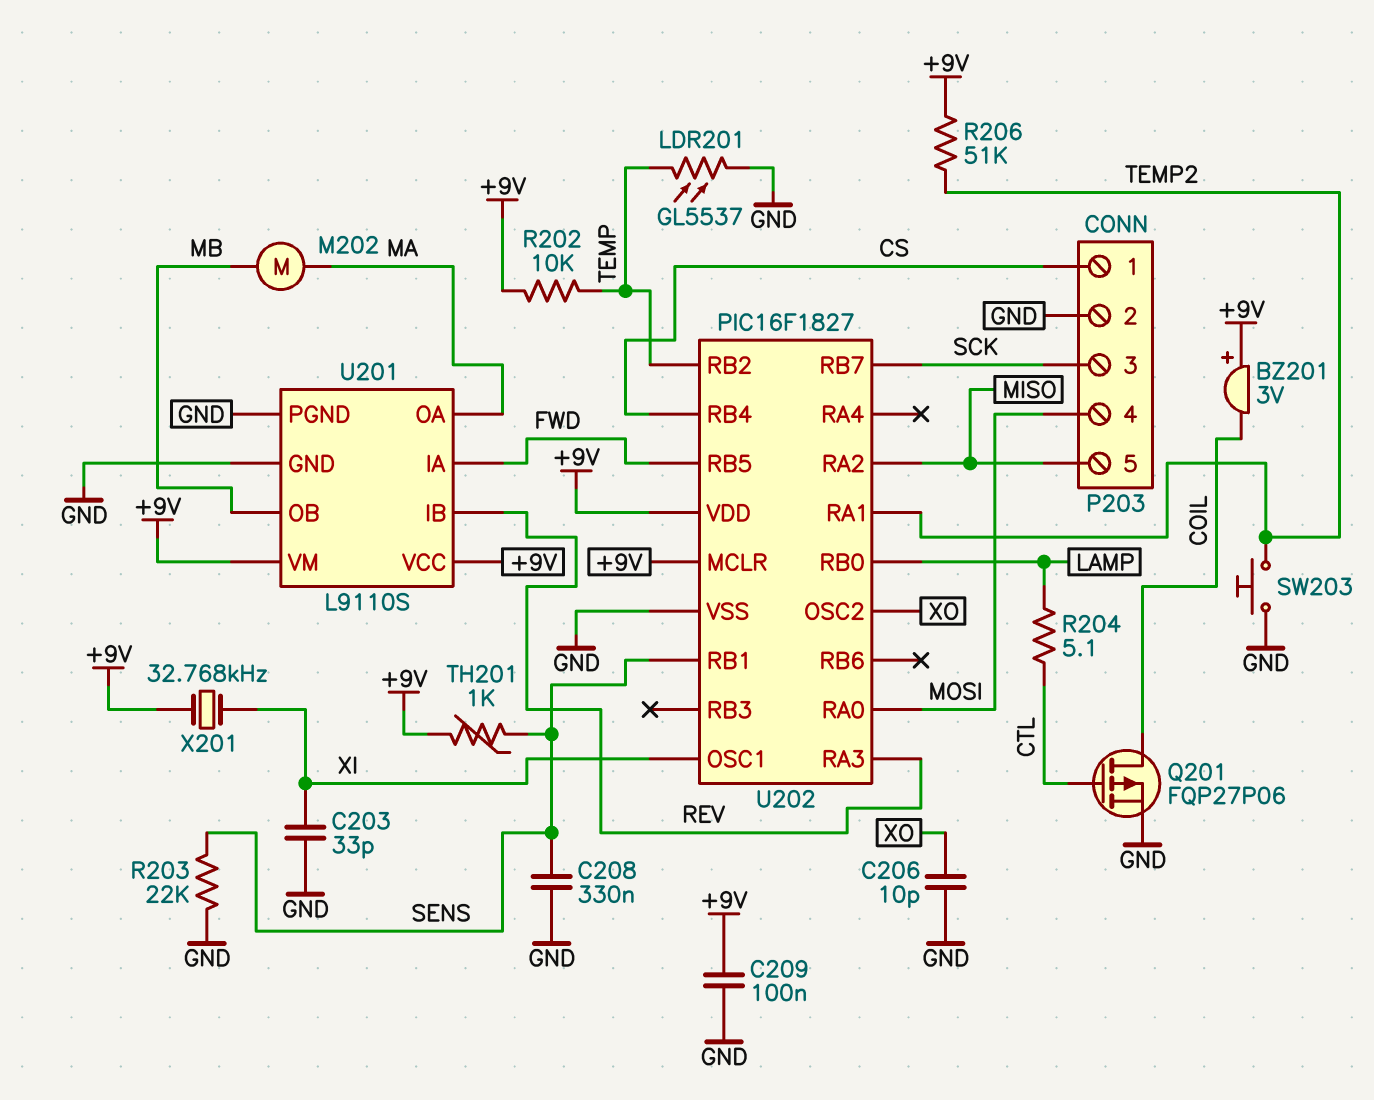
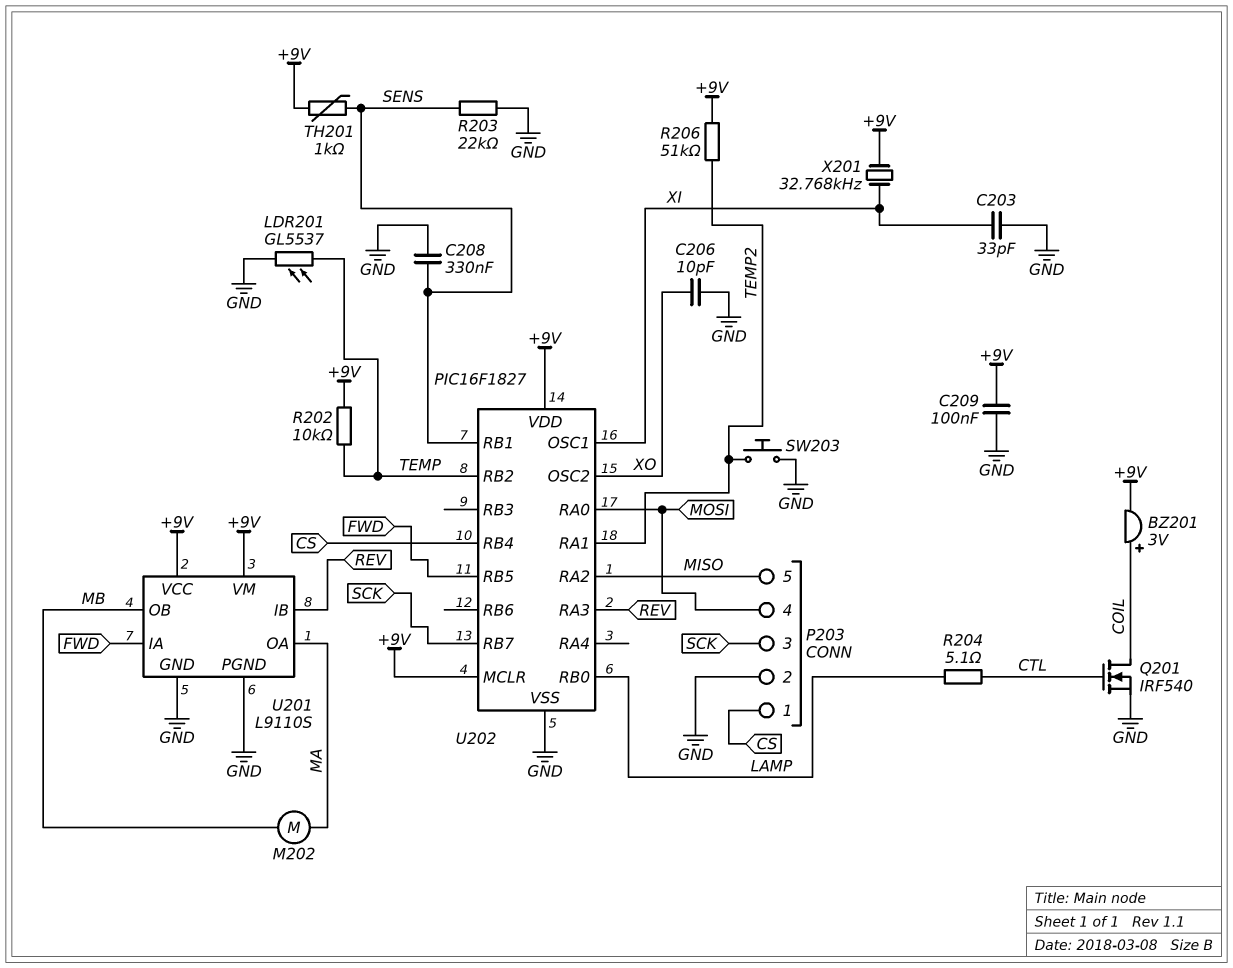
BZ201: buzzer 3V (plus +9V, minus COIL) -> buzzer 3V (plus COIL, minus +9V)
Q201: PMOS FQP27P06 (G CTL, D COIL, S GND) -> NMOS IRF540 (G CTL, D COIL, S GND)

